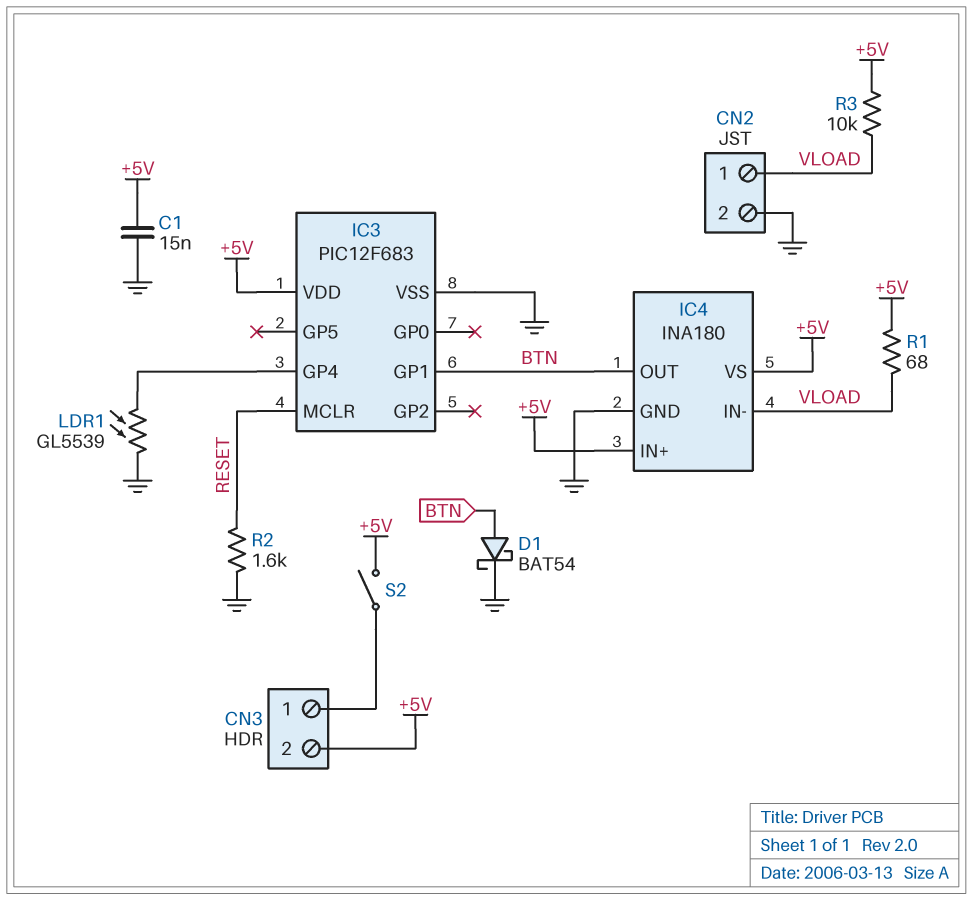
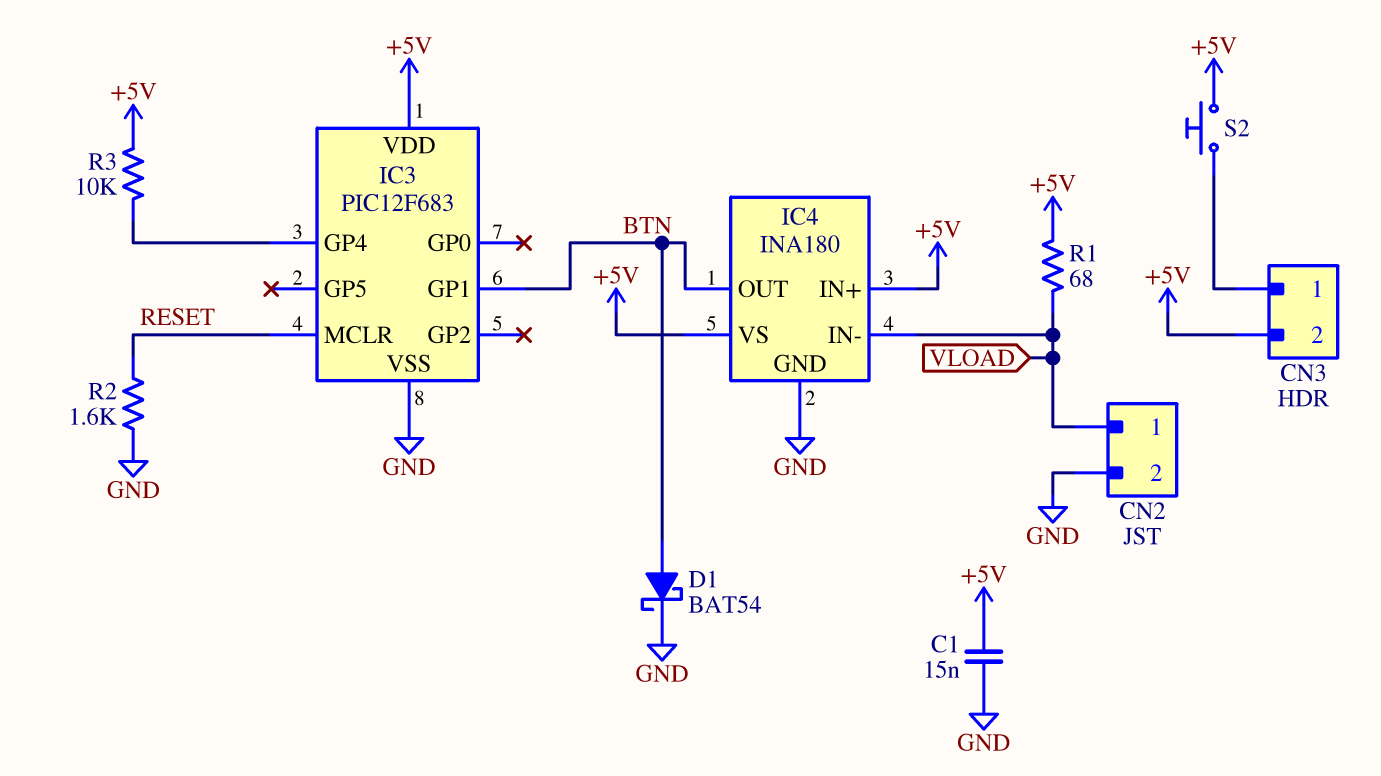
LDR1: GL5539 (GND, IC3/GP4) -> none
R3: 10k (+5V, VLOAD) -> 10k (+5V, IC3/GP4)
S2: switch (+5V, CN3/1) -> button (+5V, CN3/1)

